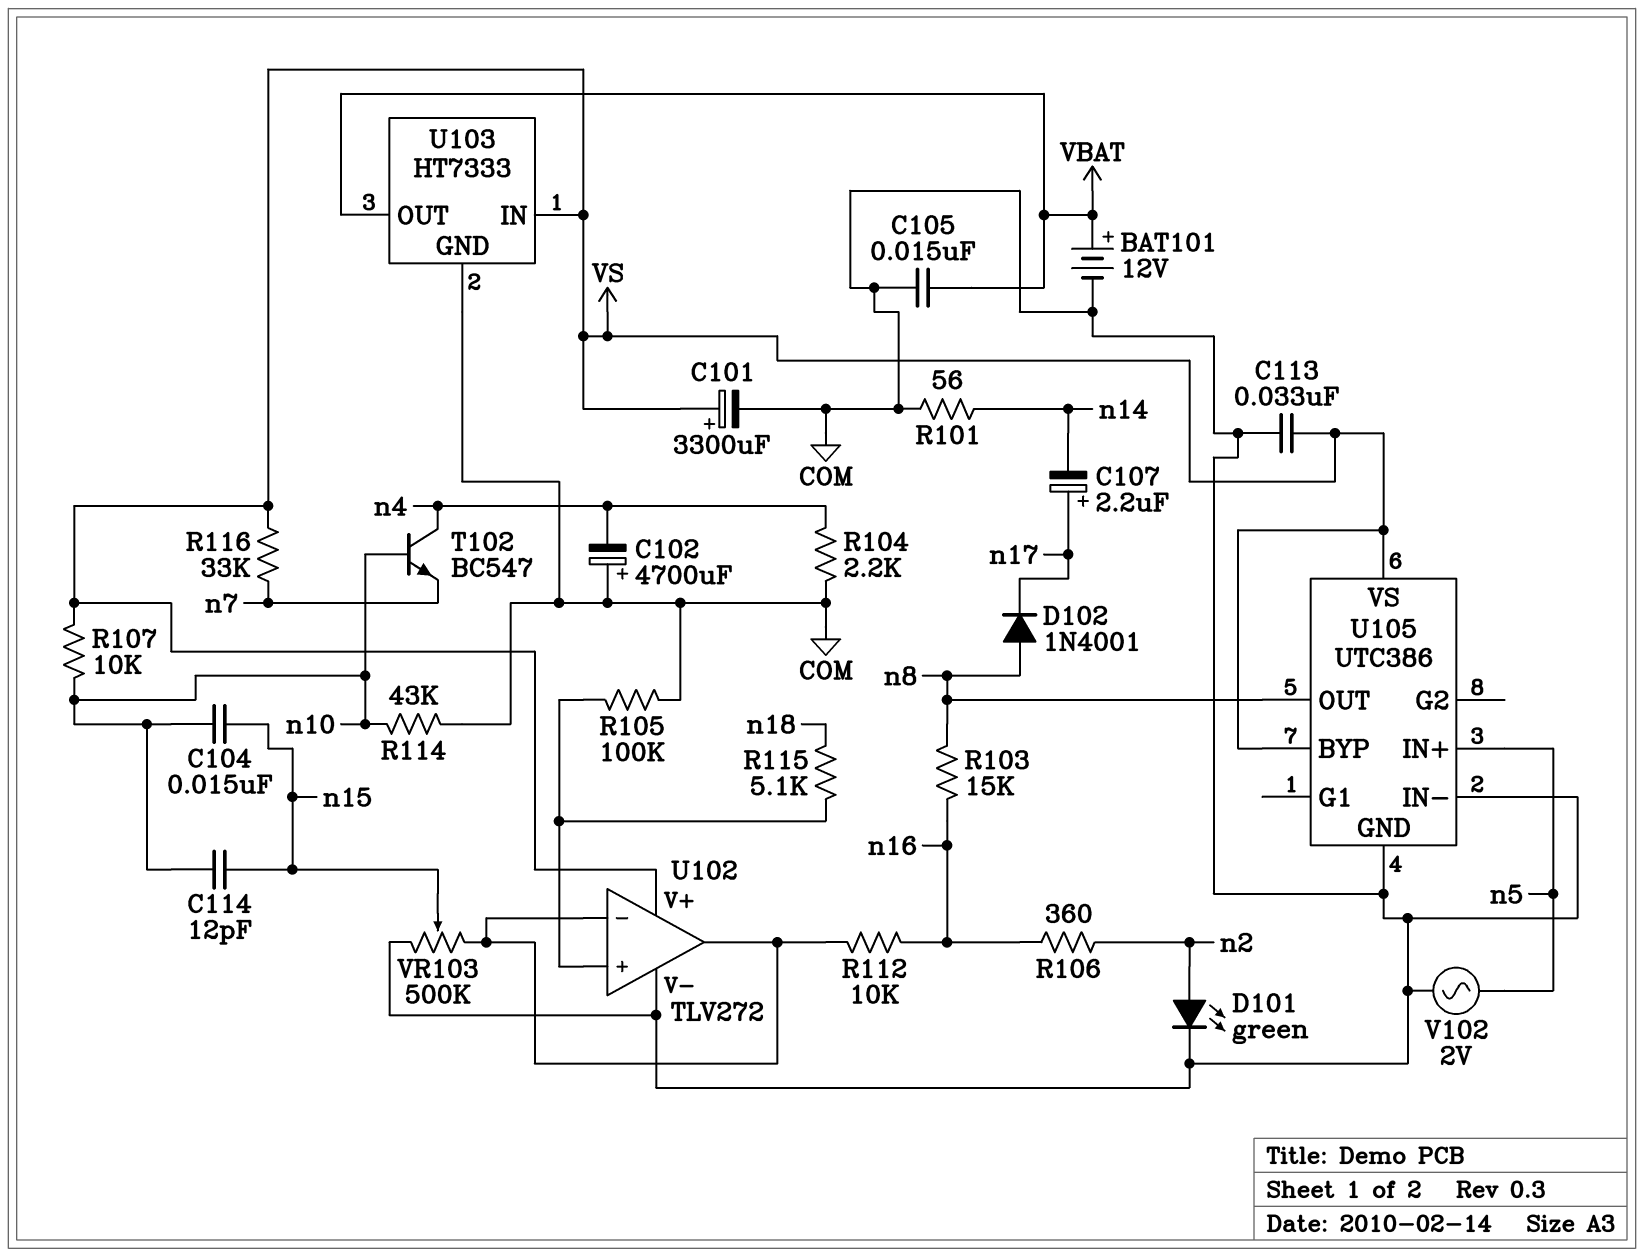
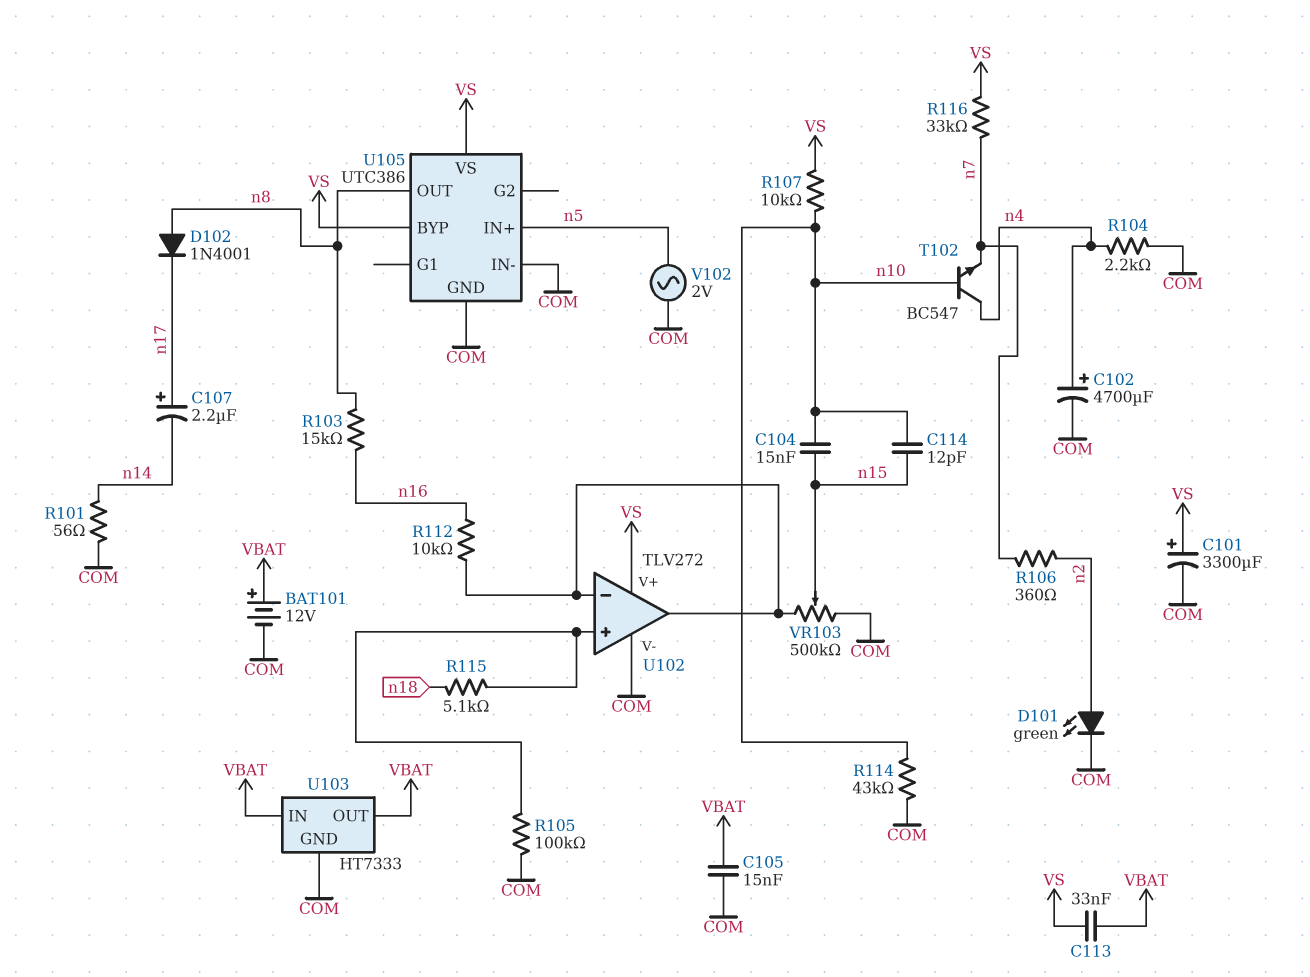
C102: 4700uF (plus COM, minus n4) -> 4700uF (plus n4, minus COM)
C113: 33nF (COM, VS) -> 33nF (VBAT, VS)
R106: 360 (n2, n16) -> 360 (n2, n7)
U103 pin IN: VS -> VBAT

